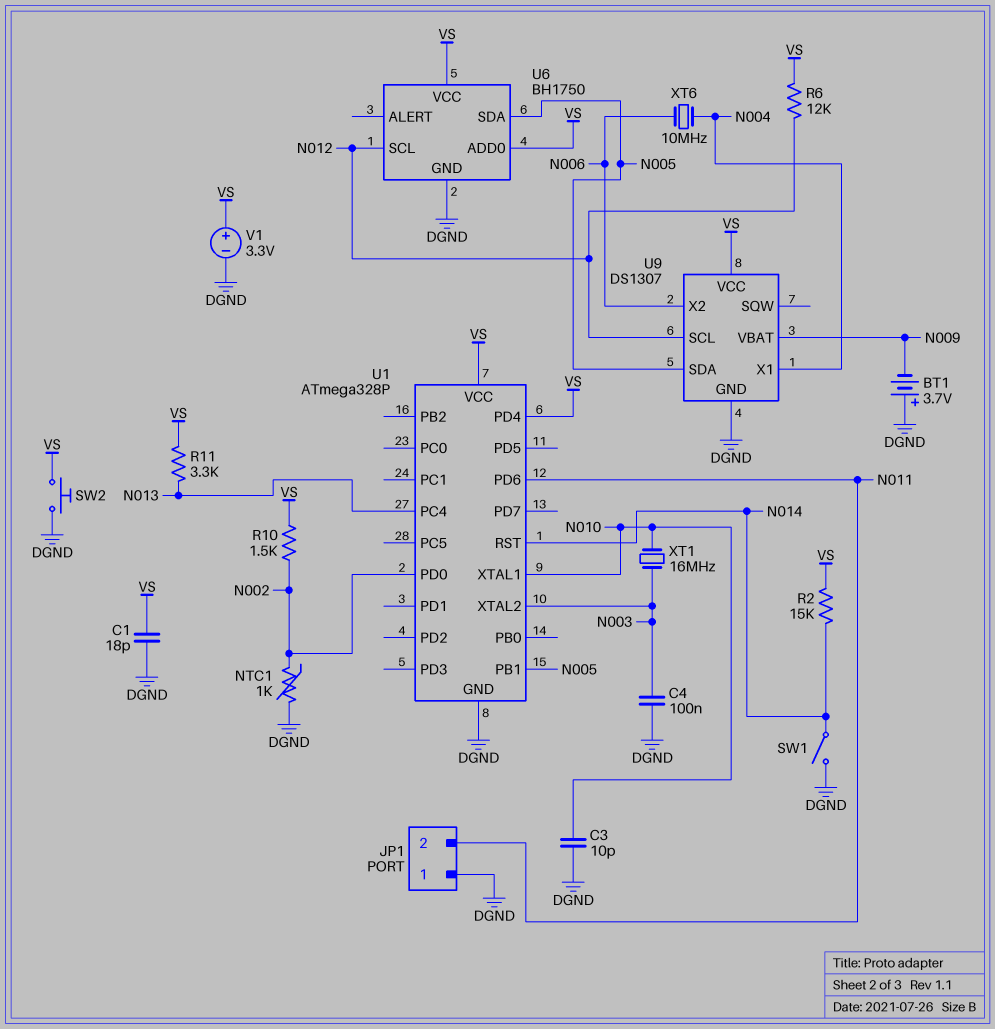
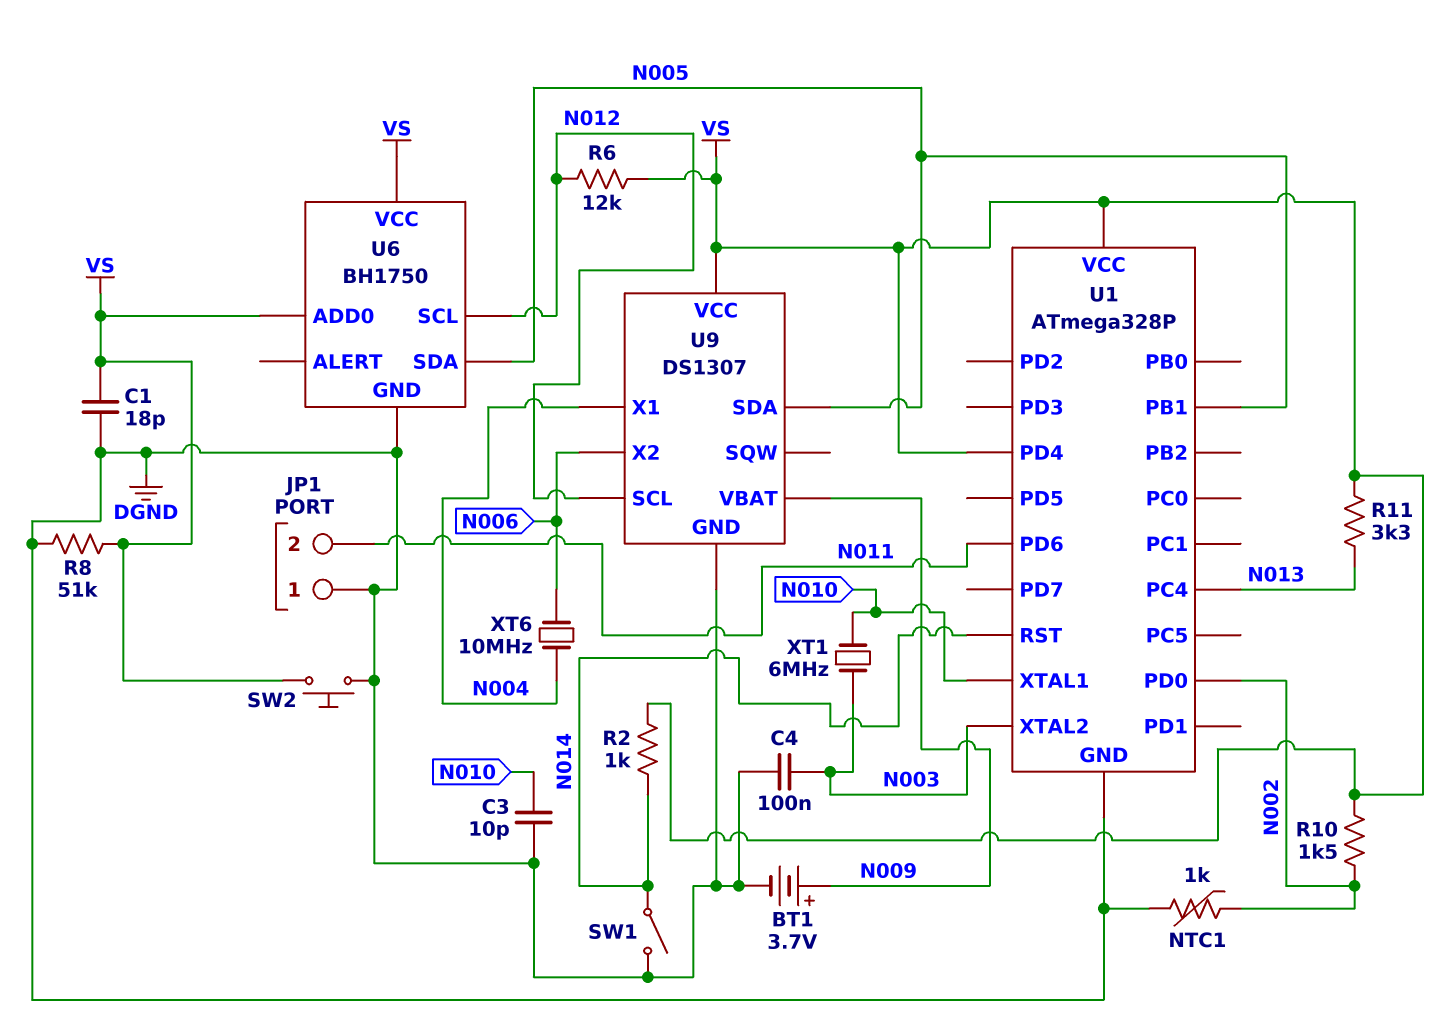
BT1: 3.7V (plus DGND, minus N009) -> 3.7V (plus N009, minus DGND)
R2: 15k (N014, VS) -> 1k (N014, VS)
R8: none -> 51k (DGND, VS)
V1: 3.3V (plus VS, minus DGND) -> none
XT1: 16MHz (N003, N010) -> 6MHz (N003, N010)

